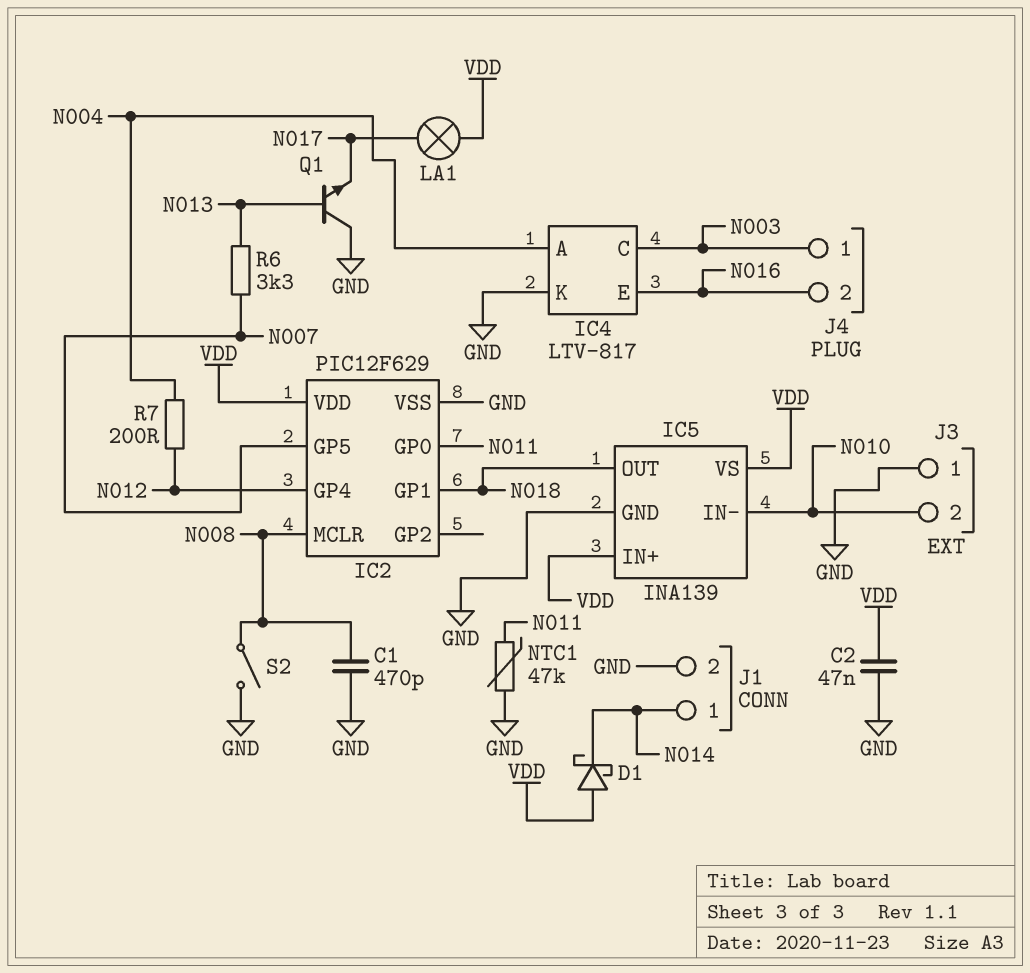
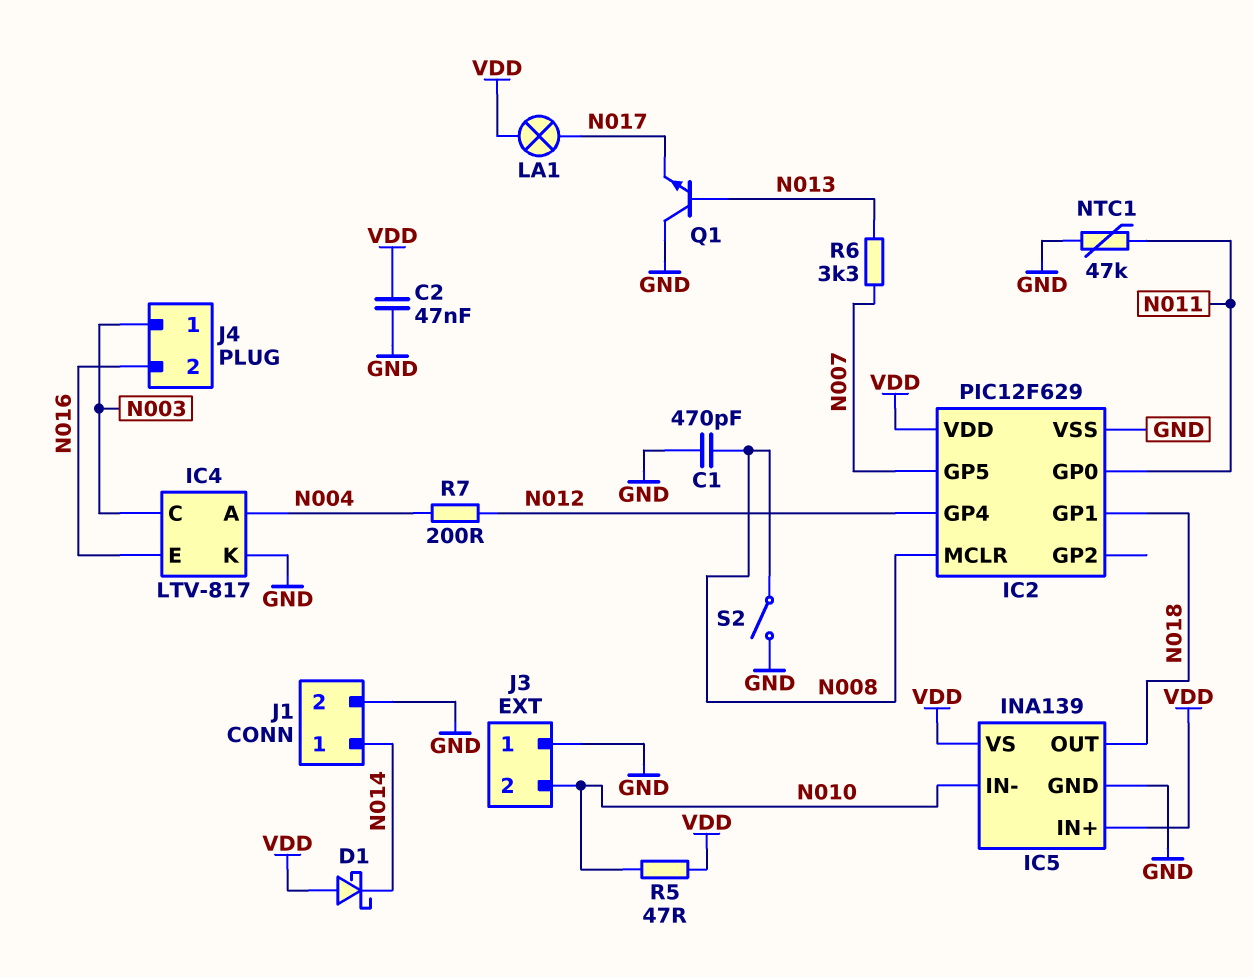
R5: none -> 47 (N010, VDD)

